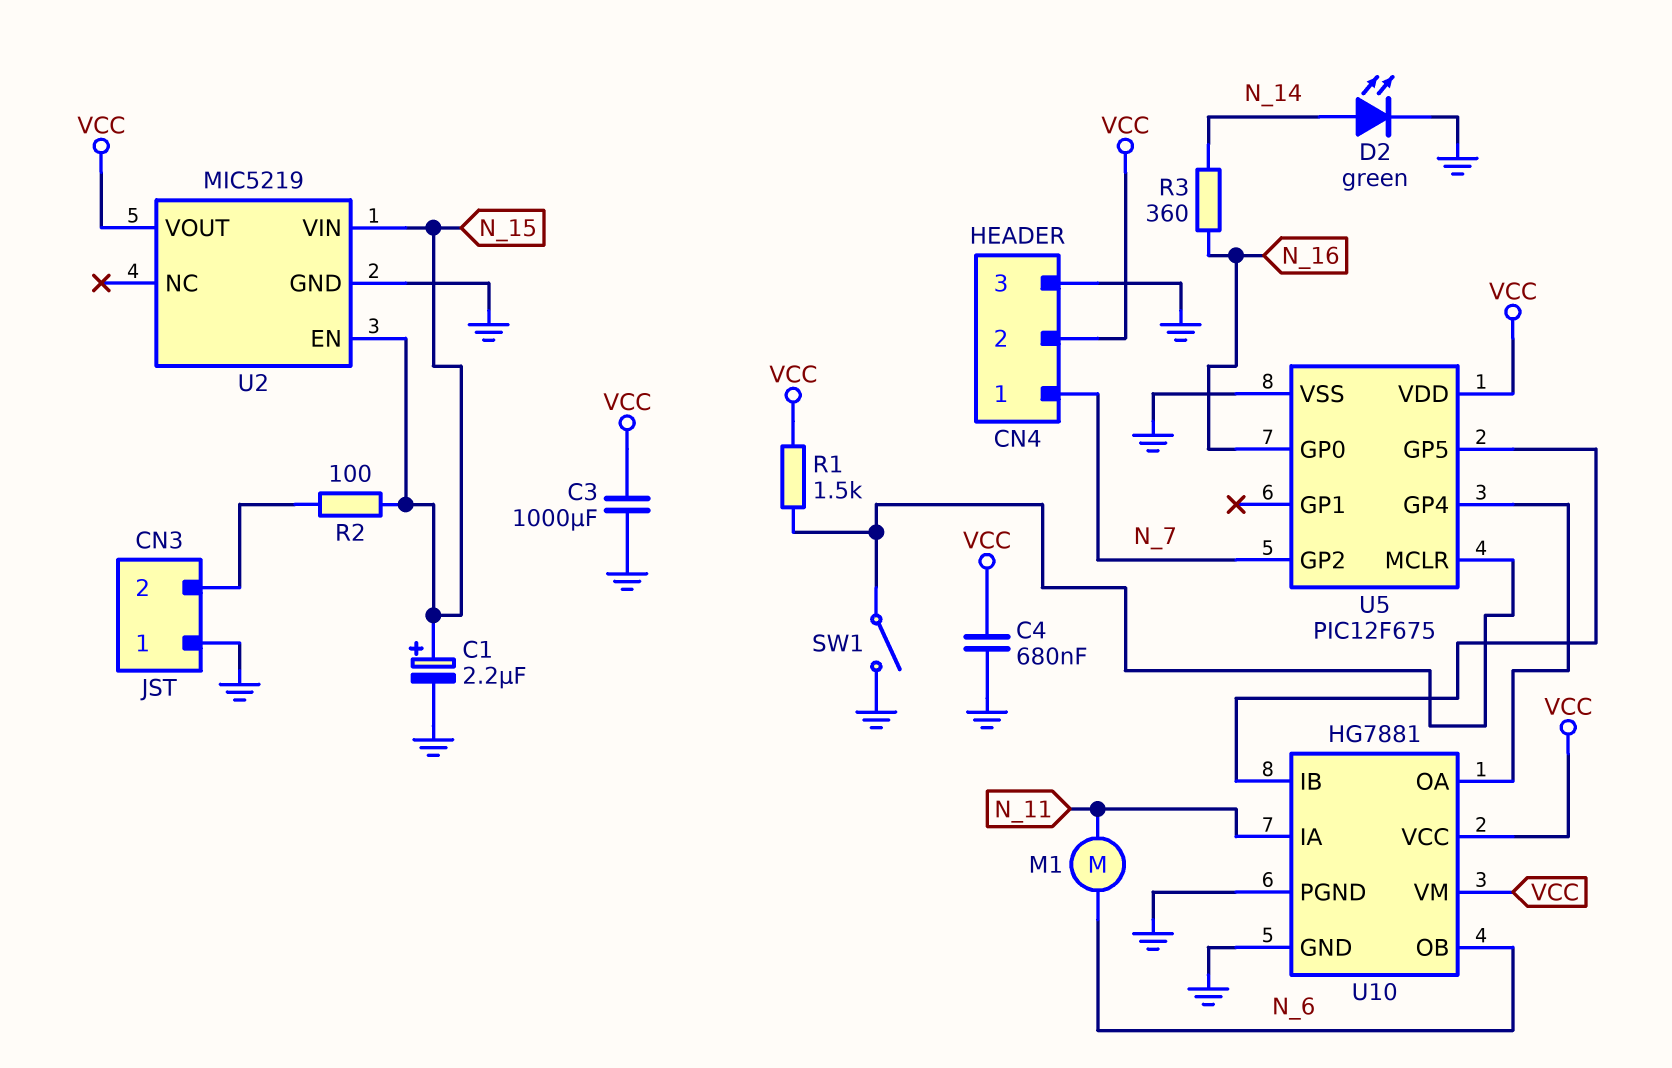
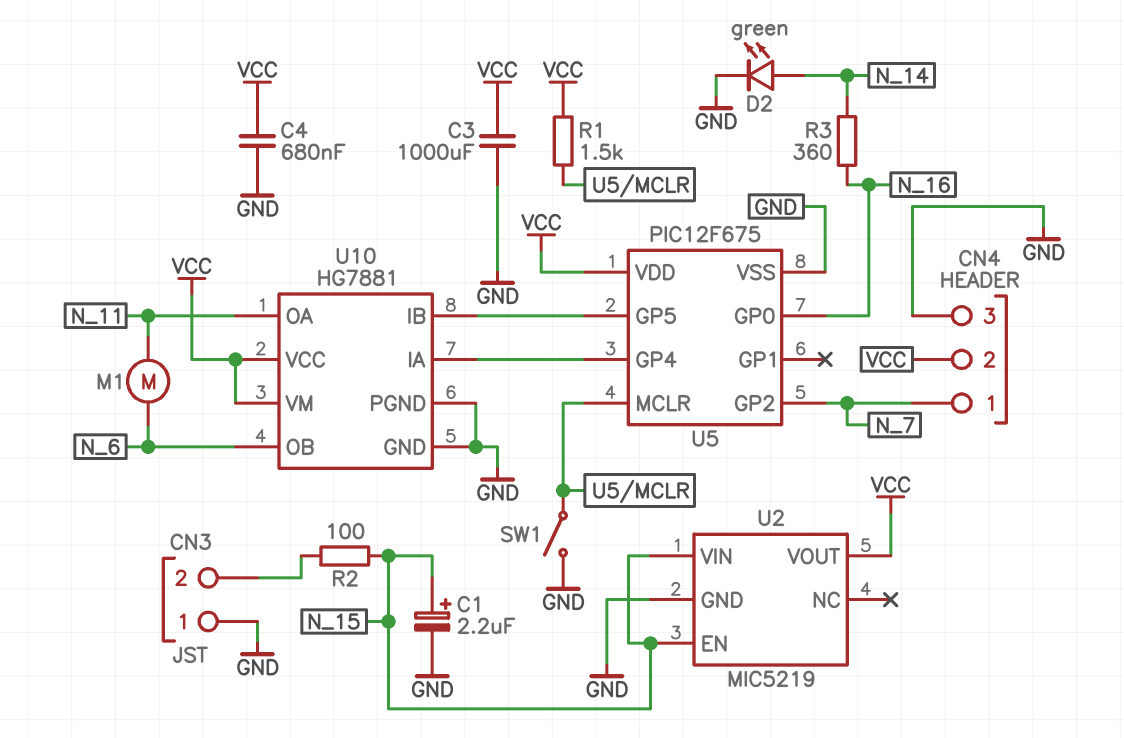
U10 pin IA: N_11 -> U5/GP4
U10 pin OA: U5/GP4 -> N_11

